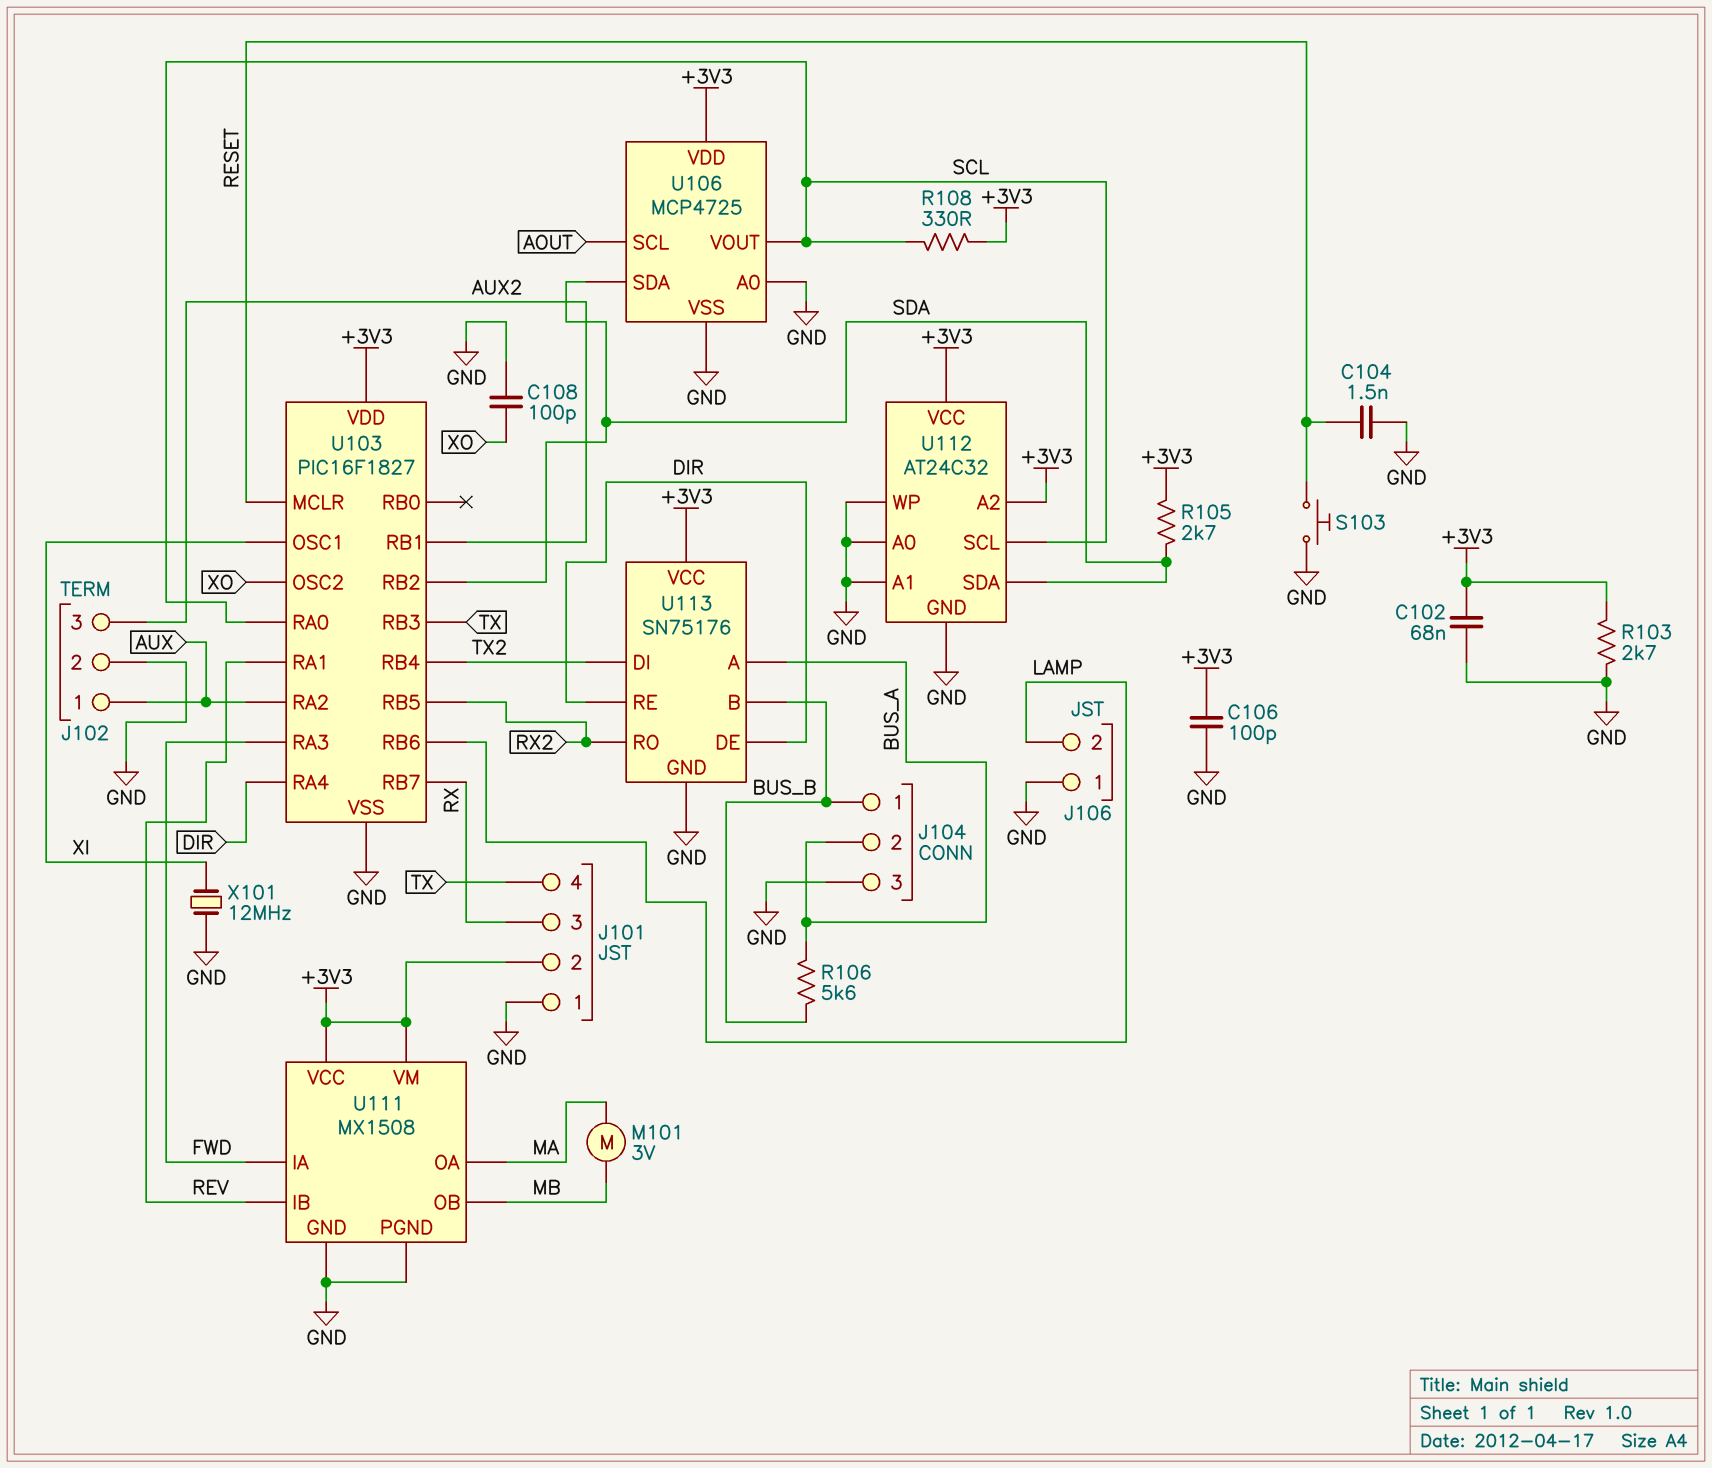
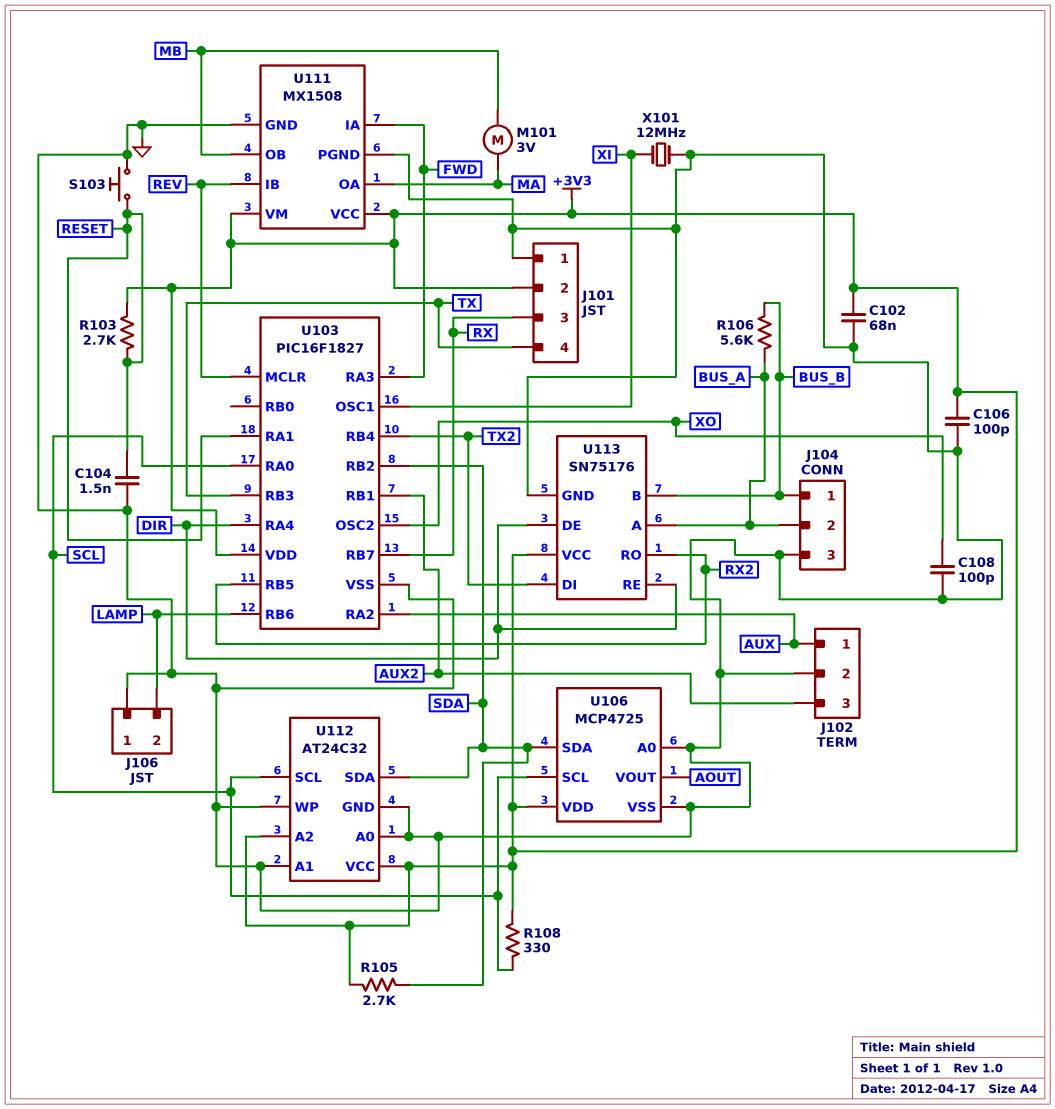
R103: 2.7k (+3V3, GND) -> 2.7k (+3V3, RESET)
U103 pin MCLR: RESET -> REV
U103 pin RA1: REV -> RESET
U106 pin SCL: AOUT -> SCL
U106 pin VOUT: SCL -> AOUT

